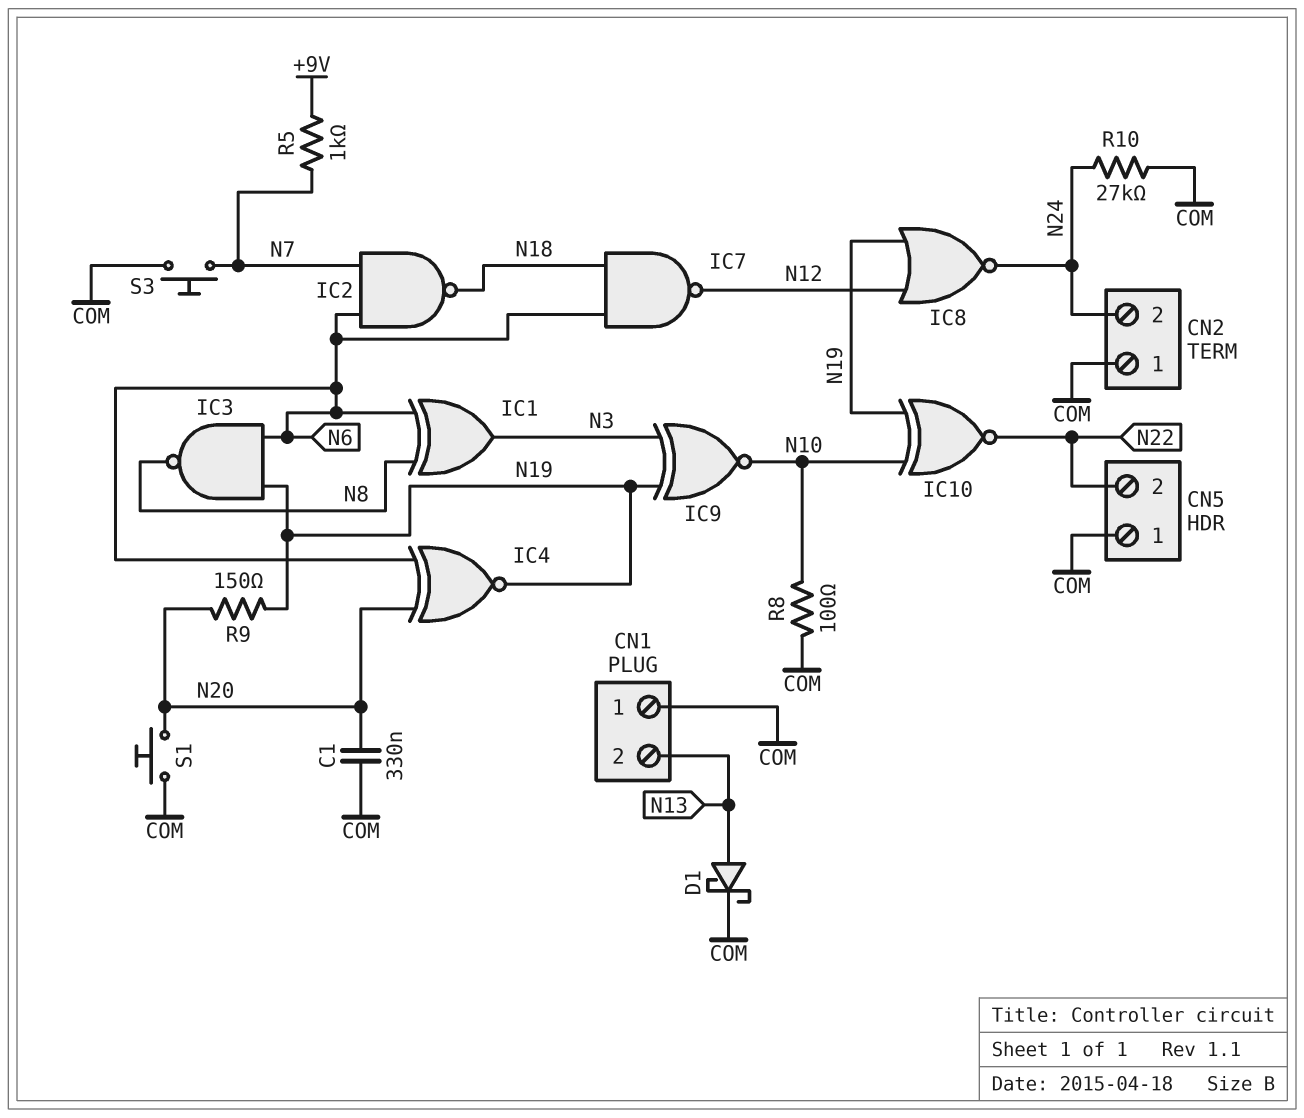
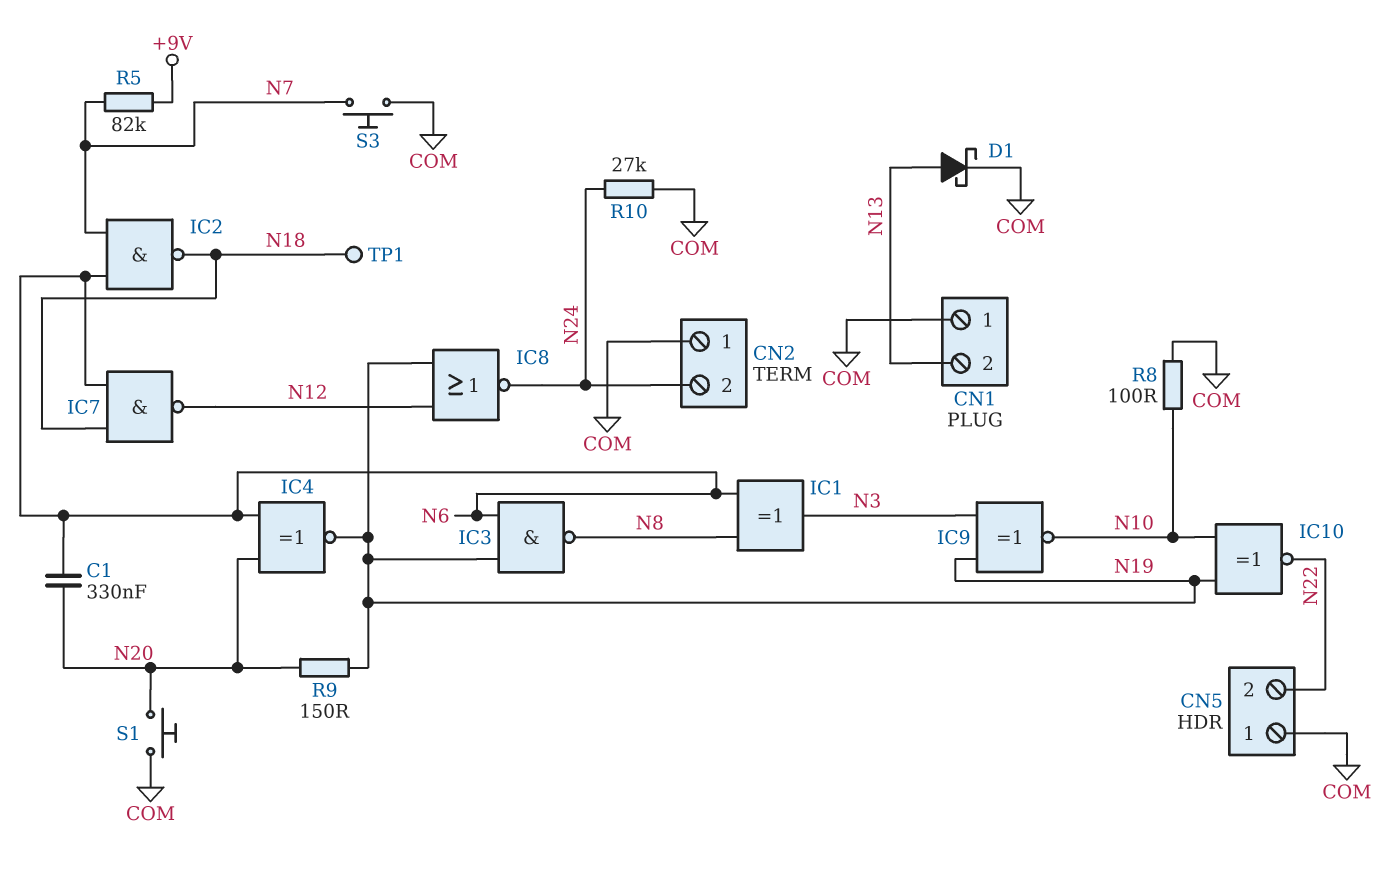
C1: 330nF (COM, N20) -> 330nF (N6, N20)
R5: 1k (+9V, N7) -> 82k (+9V, N7)
TP1: none -> test point (N18)

